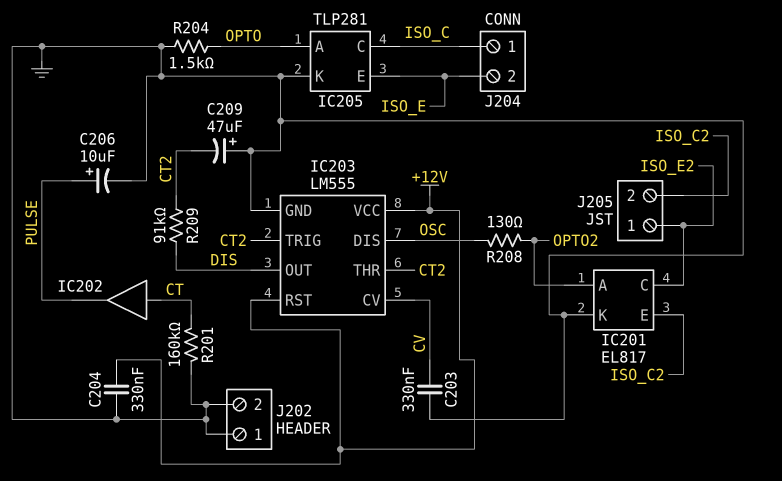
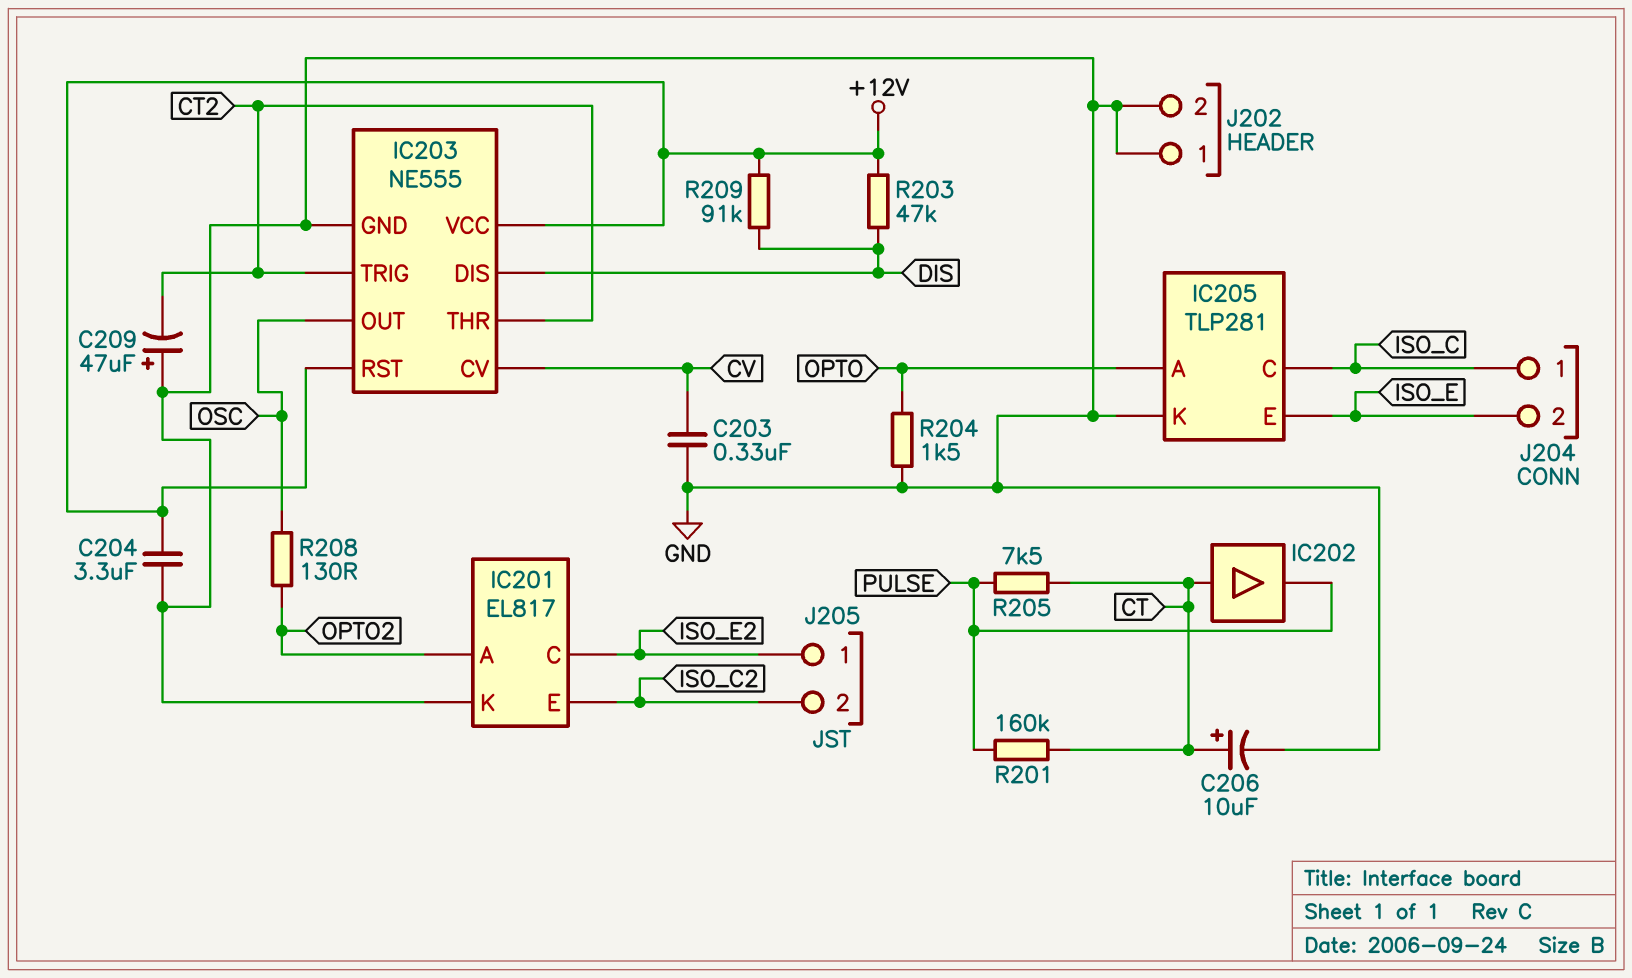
C204: 330nF (+12V, GND) -> 3.3uF (+12V, GND)
C206: 10uF (plus PULSE, minus GND) -> 10uF (plus CT, minus GND)
IC203: LM555 -> NE555
IC203 pin DIS: OSC -> DIS
IC203 pin OUT: DIS -> OSC
R201: 160k (CT, GND) -> 160k (CT, PULSE)
R203: none -> 47k (+12V, DIS)
R205: none -> 7.5k (CT, PULSE)
R209: 91k (CT2, DIS) -> 91k (+12V, DIS)

